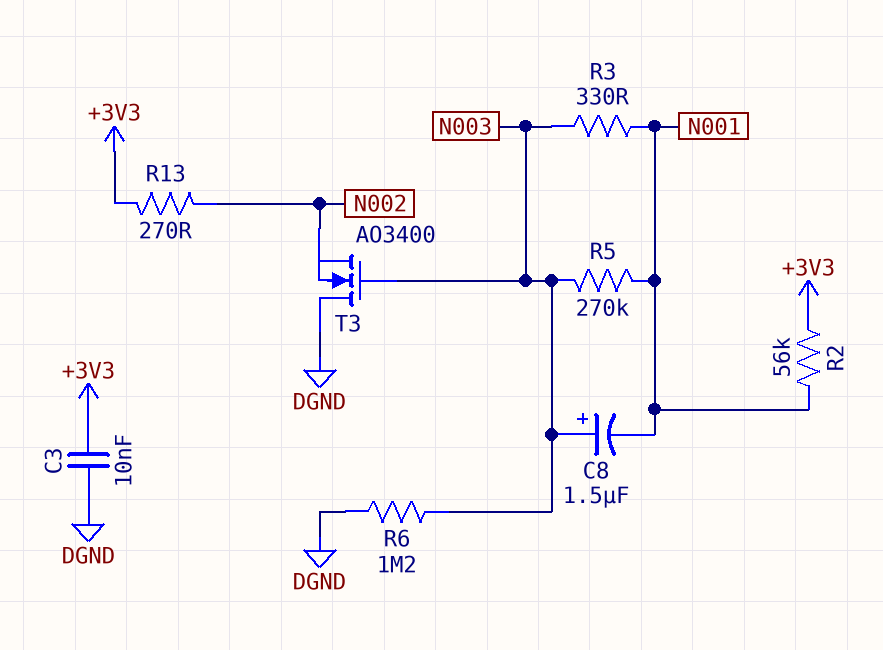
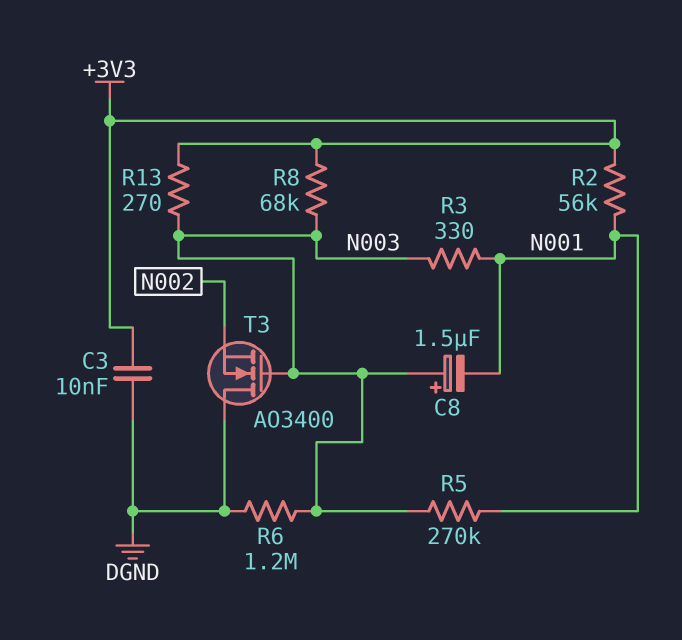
R8: none -> 68k (+3V3, N003)
R13: 270 (+3V3, N002) -> 270 (+3V3, N003)

